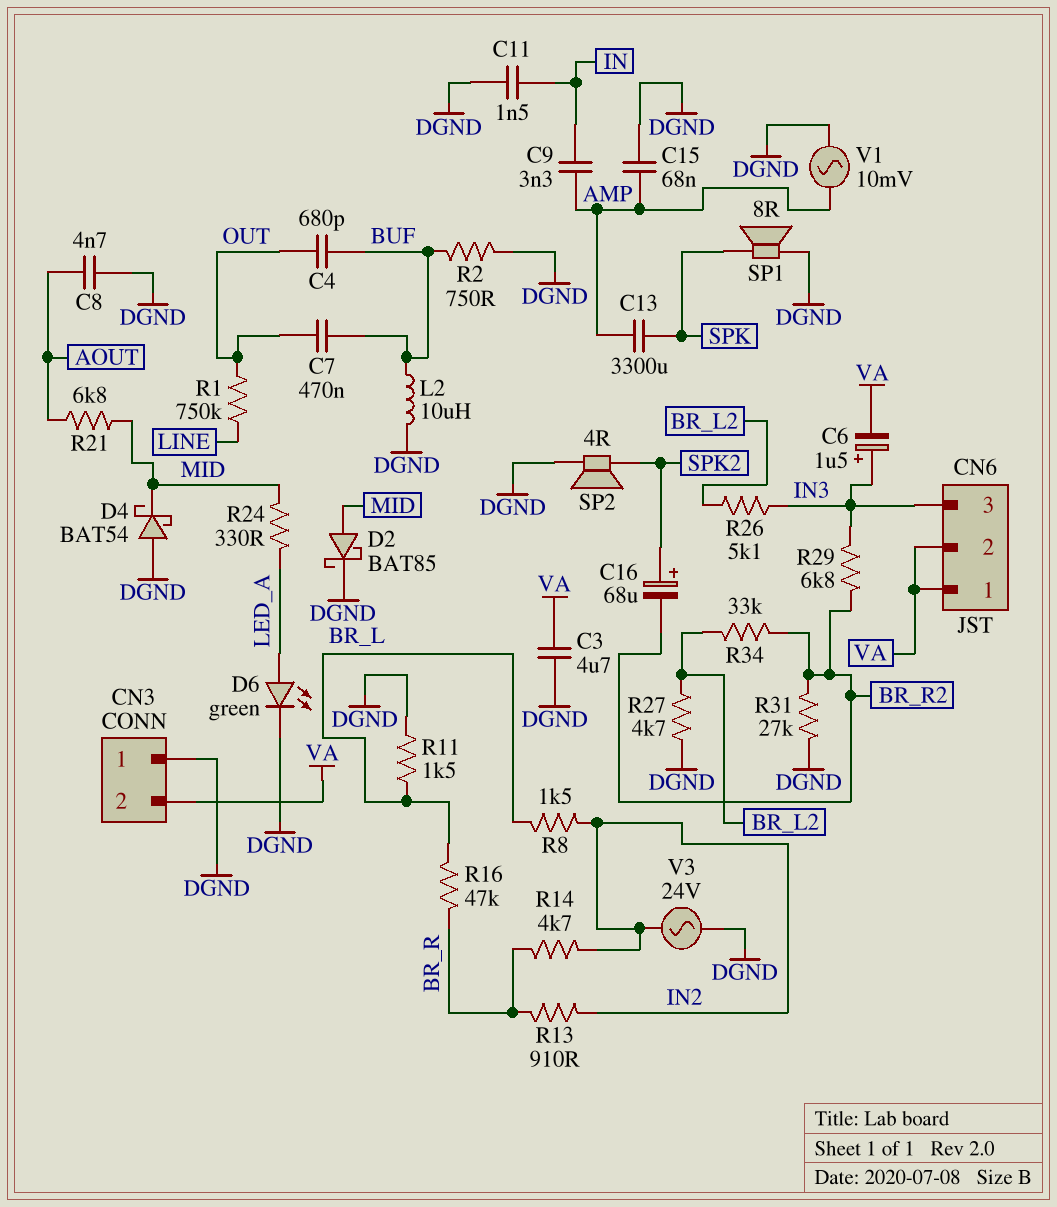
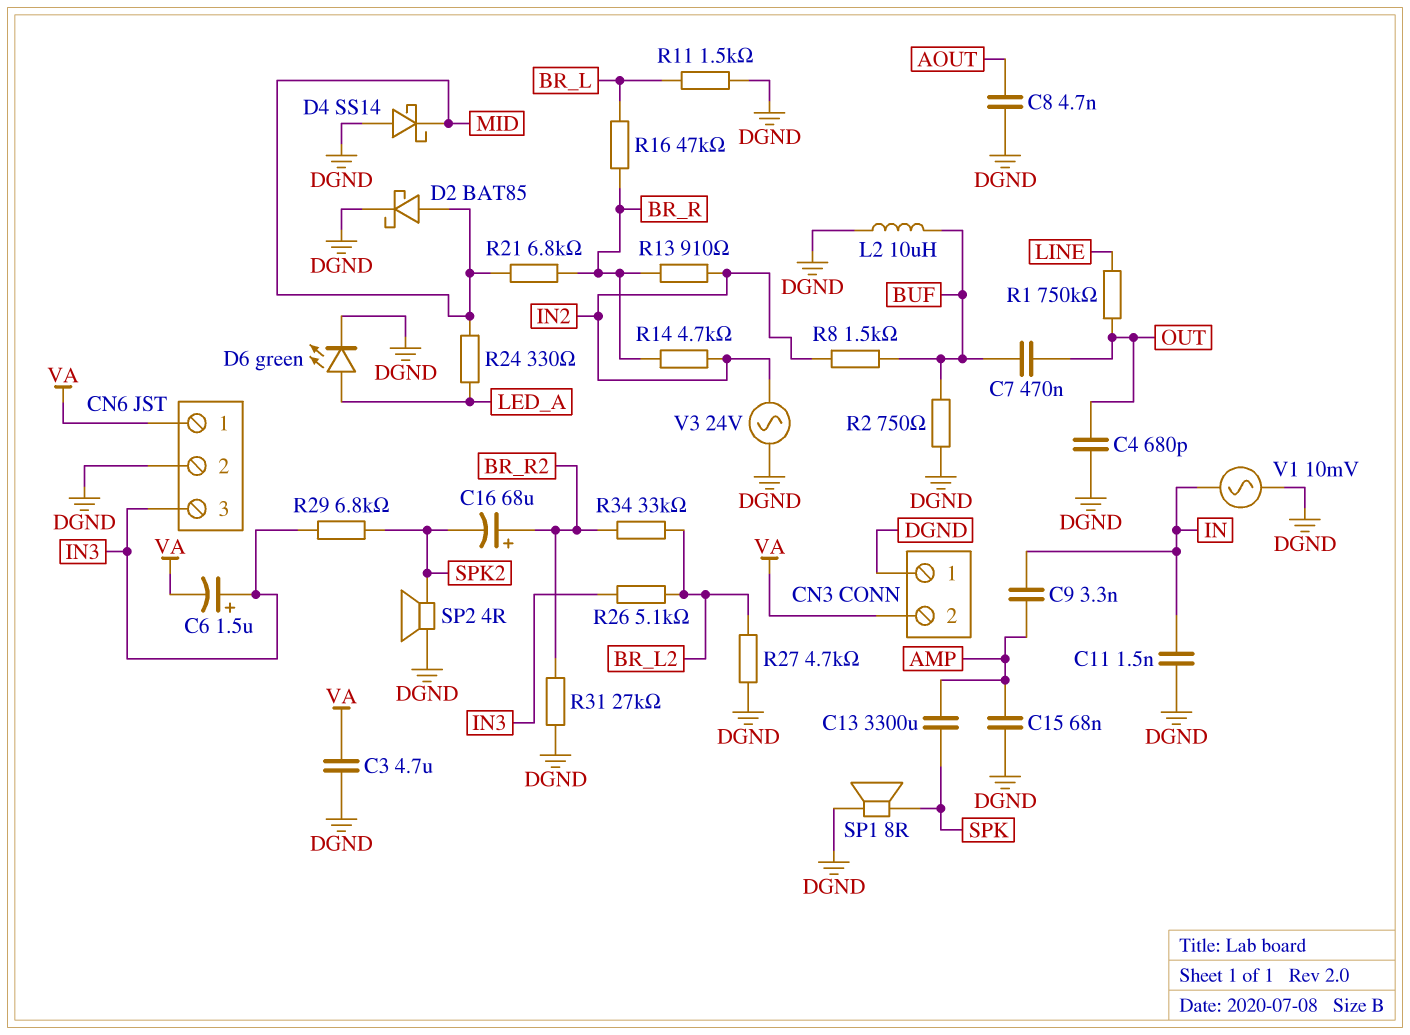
C4: 680pF (BUF, OUT) -> 680pF (DGND, OUT)
C16: 68uF (plus SPK2, minus BR_R2) -> 68uF (plus BR_R2, minus SPK2)
CN6 pin 2: VA -> DGND
D4: schottky BAT54 (A DGND, K MID) -> schottky SS14 (A DGND, K MID)
R8: 1.5k (BR_L, IN2) -> 1.5k (BUF, IN2)
R21: 6.8k (AOUT, MID) -> 6.8k (BR_R, MID)
R29: 6.8k (BR_R2, IN3) -> 6.8k (IN3, SPK2)
V1: AC 10mV (AMP, DGND) -> AC 10mV (DGND, IN)

